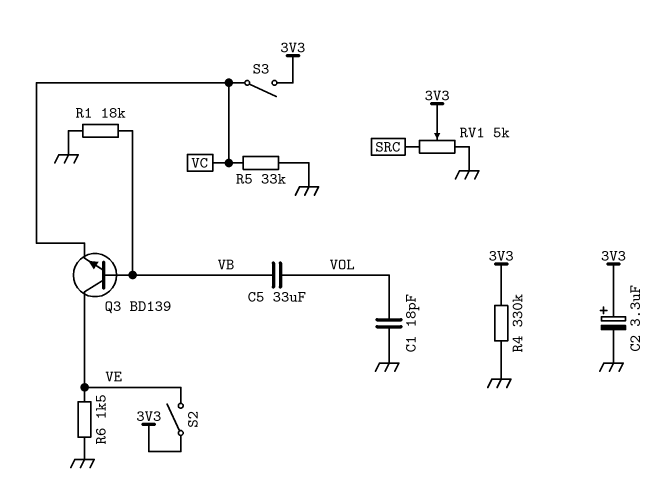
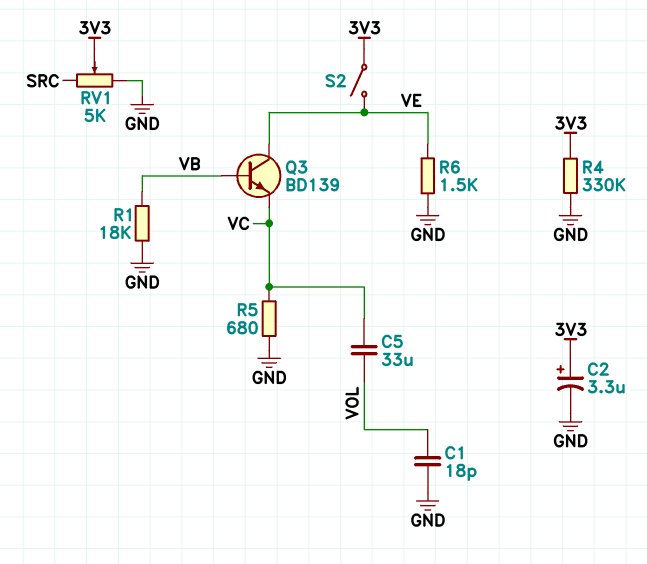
C5: 33uF (VB, VOL) -> 33uF (VC, VOL)
R5: 33k (GND, VC) -> 680 (GND, VC)
S3: switch (3V3, VC) -> none

